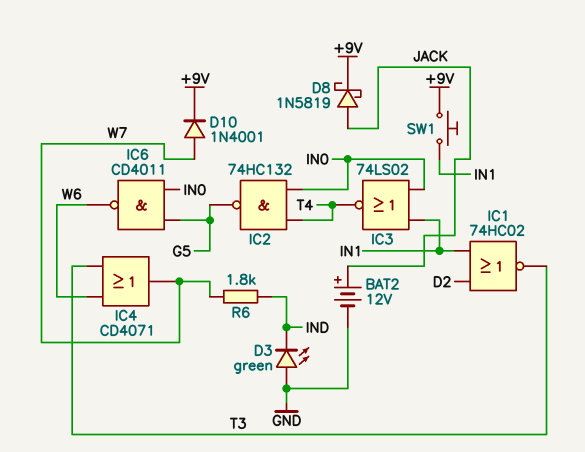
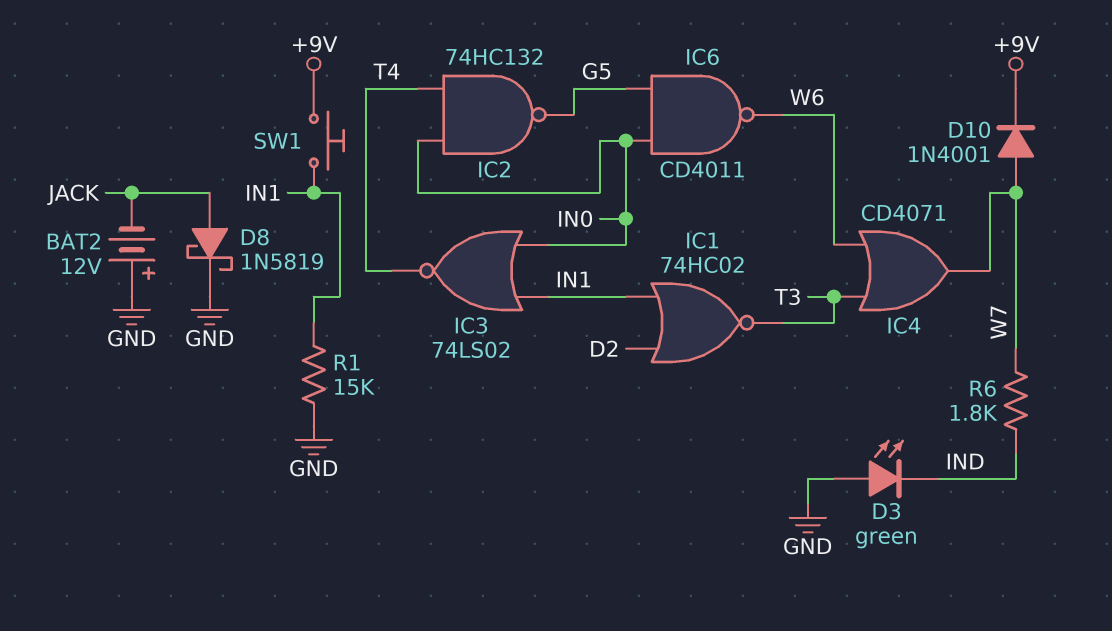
BAT2: 12V (plus JACK, minus GND) -> 12V (plus GND, minus JACK)
D8: schottky 1N5819 (A JACK, K +9V) -> schottky 1N5819 (A JACK, K GND)
R1: none -> 15k (GND, IN1)

